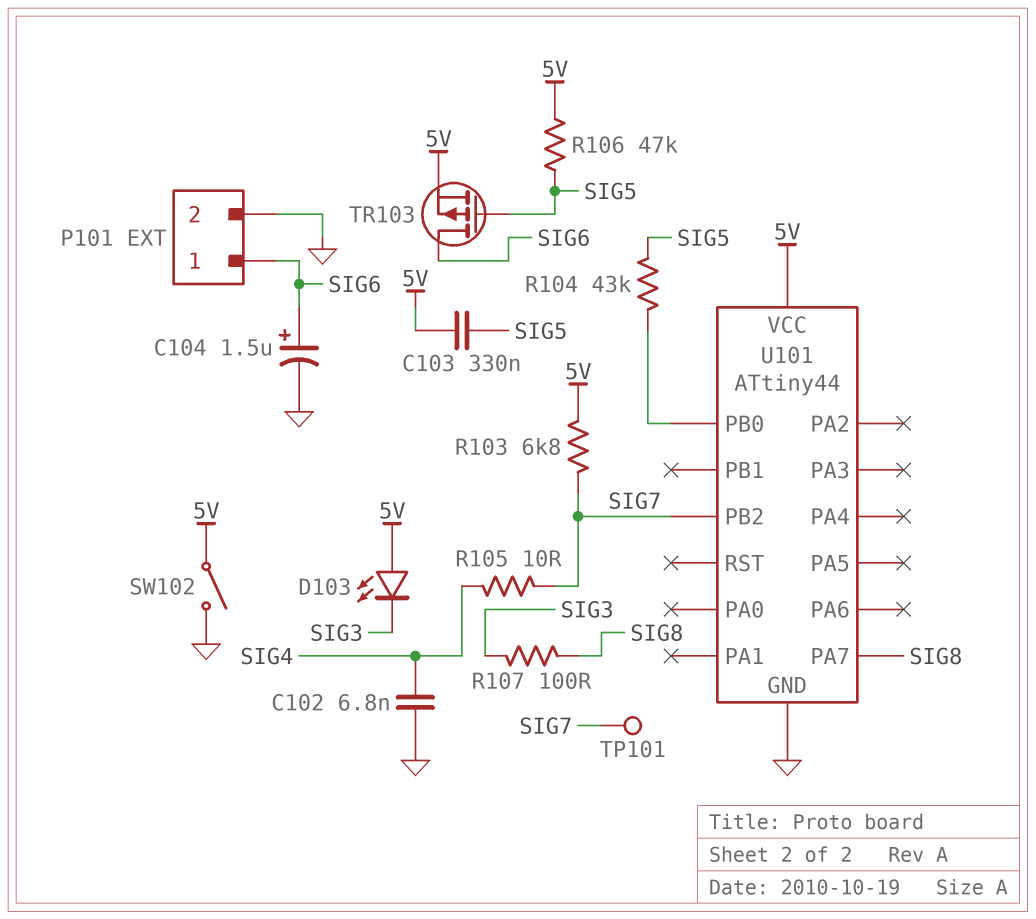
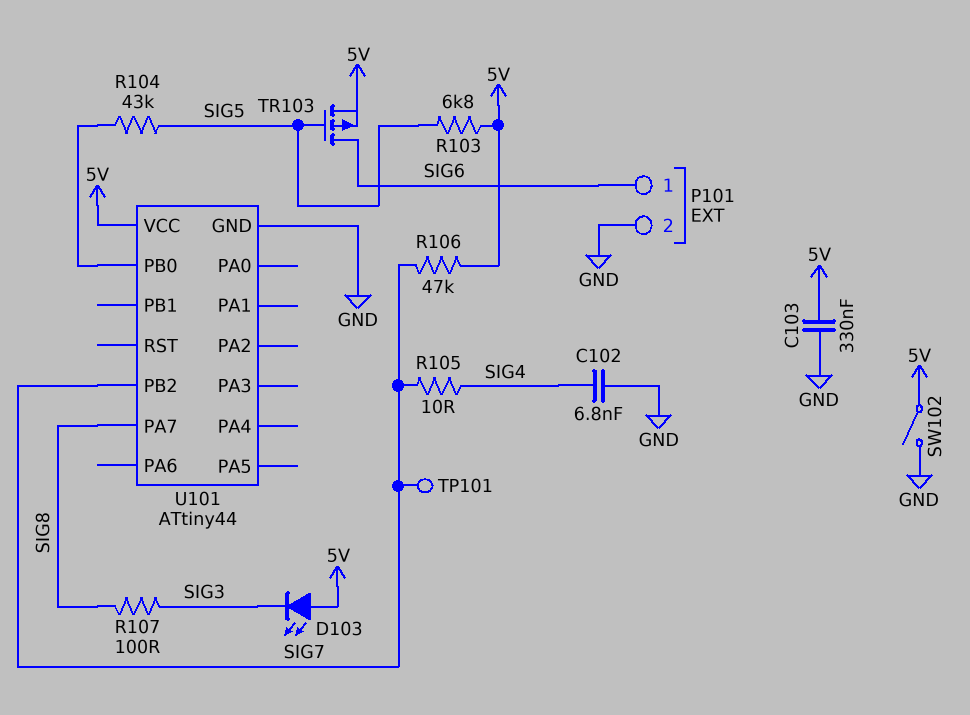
C103: 330nF (5V, SIG5) -> 330nF (5V, GND)
C104: 1.5uF (plus SIG6, minus GND) -> none
R103: 6.8k (5V, SIG7) -> 6.8k (5V, SIG5)
R106: 47k (5V, SIG5) -> 47k (5V, SIG7)

